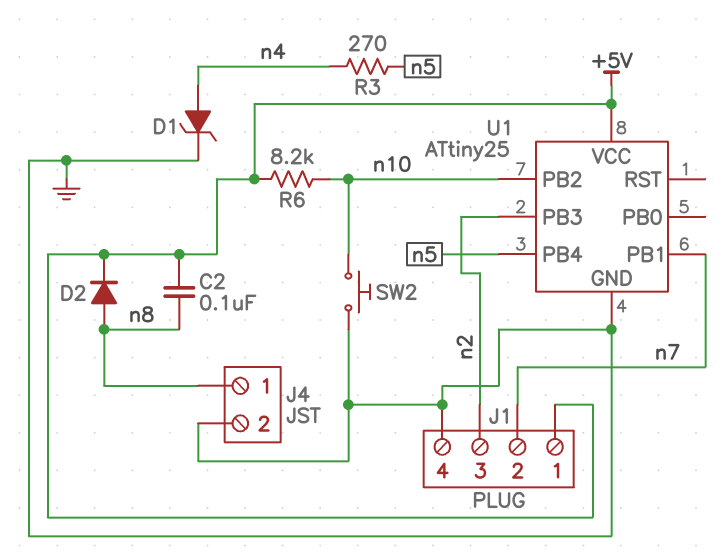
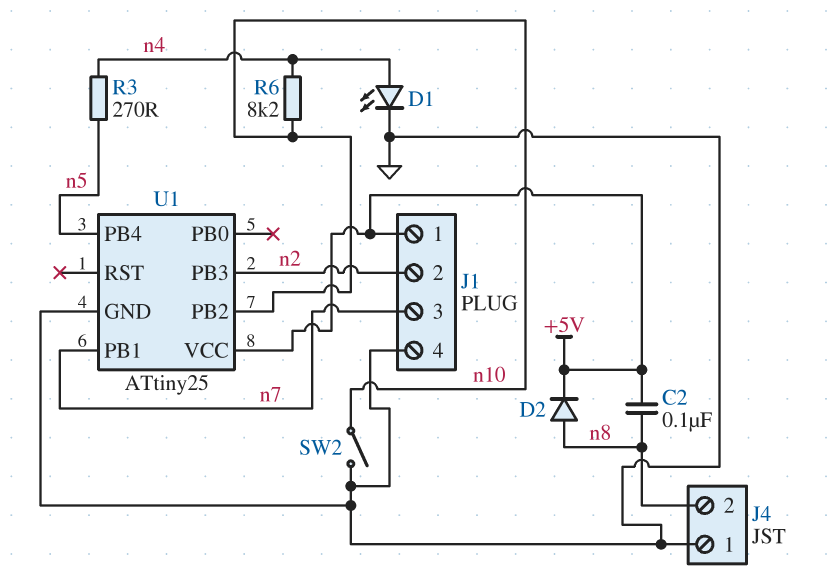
D1: zener (A n4, K GND) -> LED (A n4, K GND)
J1 pin 2: n7 -> n2
J1 pin 3: n2 -> n7
J4 pin 1: n8 -> GND
J4 pin 2: GND -> n8
R6: 8.2k (+5V, n10) -> 8.2k (n4, n10)
SW2: button (GND, n10) -> switch (GND, n10)

